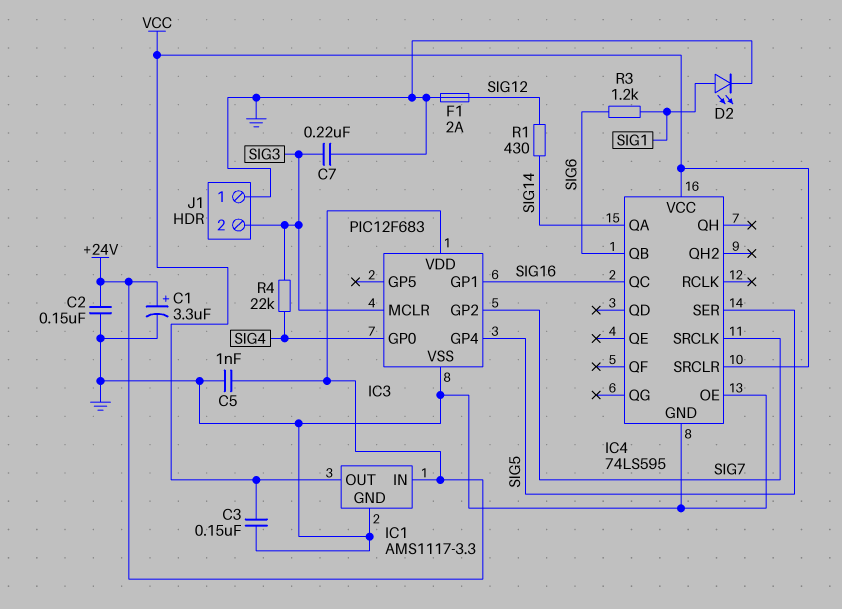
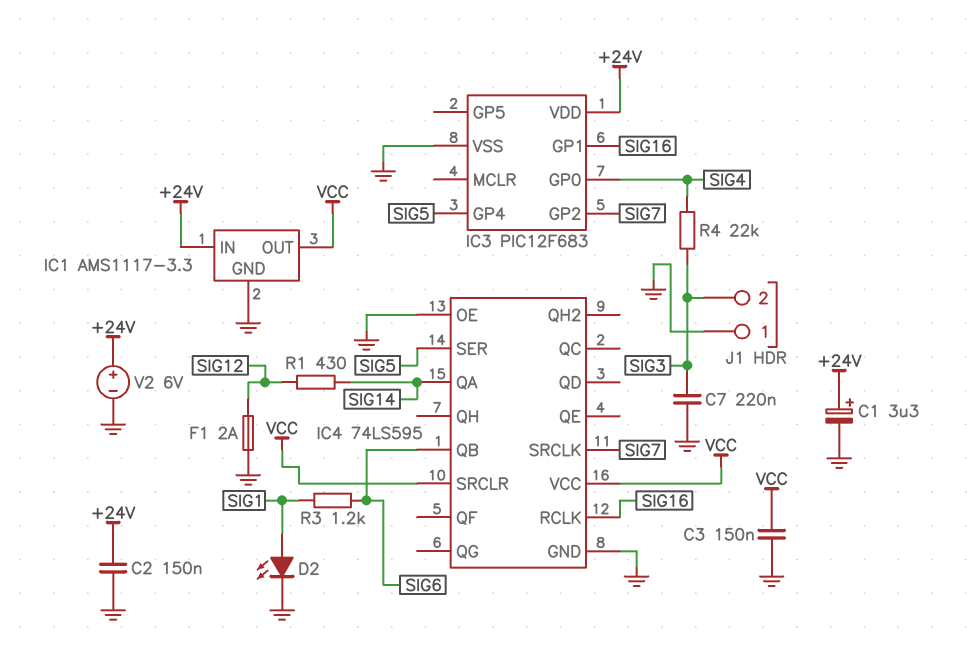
C5: 1nF (+24V, GND) -> none
IC3 pin MCLR: SIG3 -> none
IC4 pin QC: SIG16 -> none
IC4 pin RCLK: none -> SIG16
V2: none -> 6V (plus +24V, minus GND)

